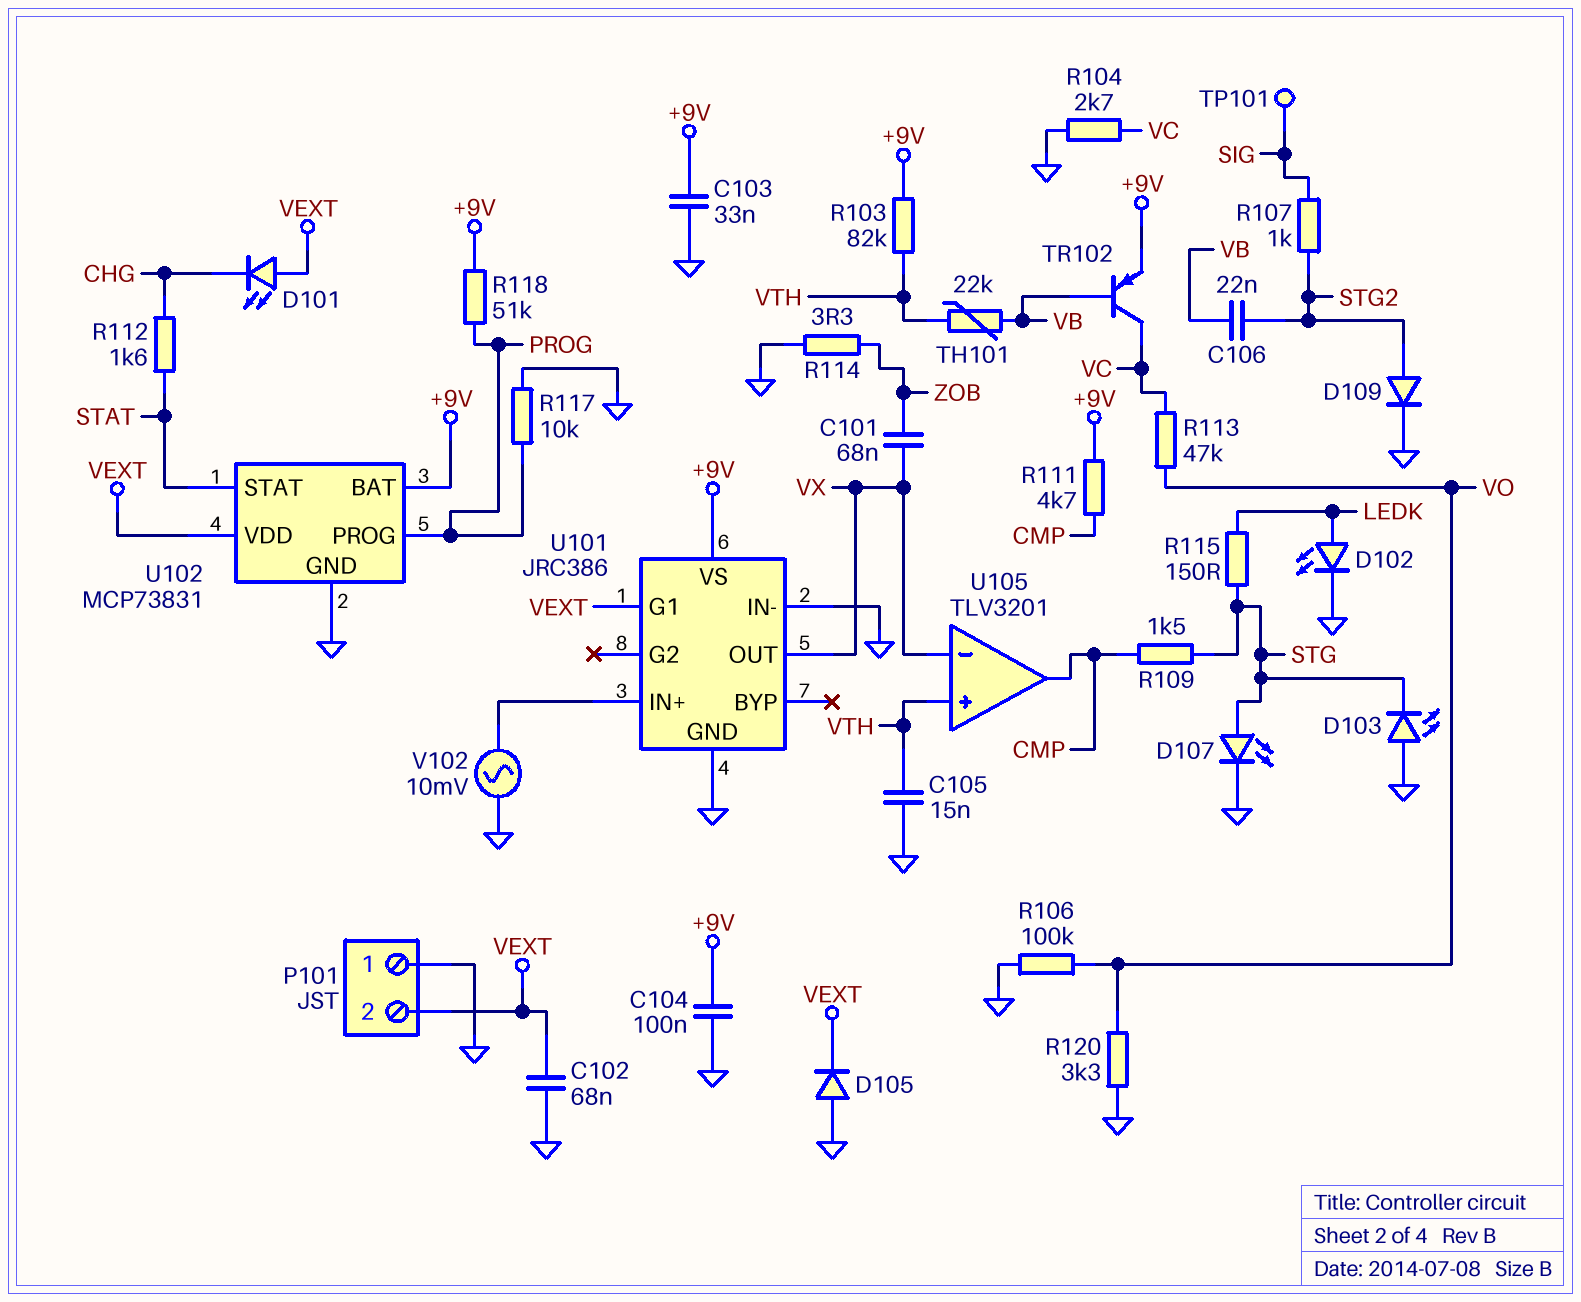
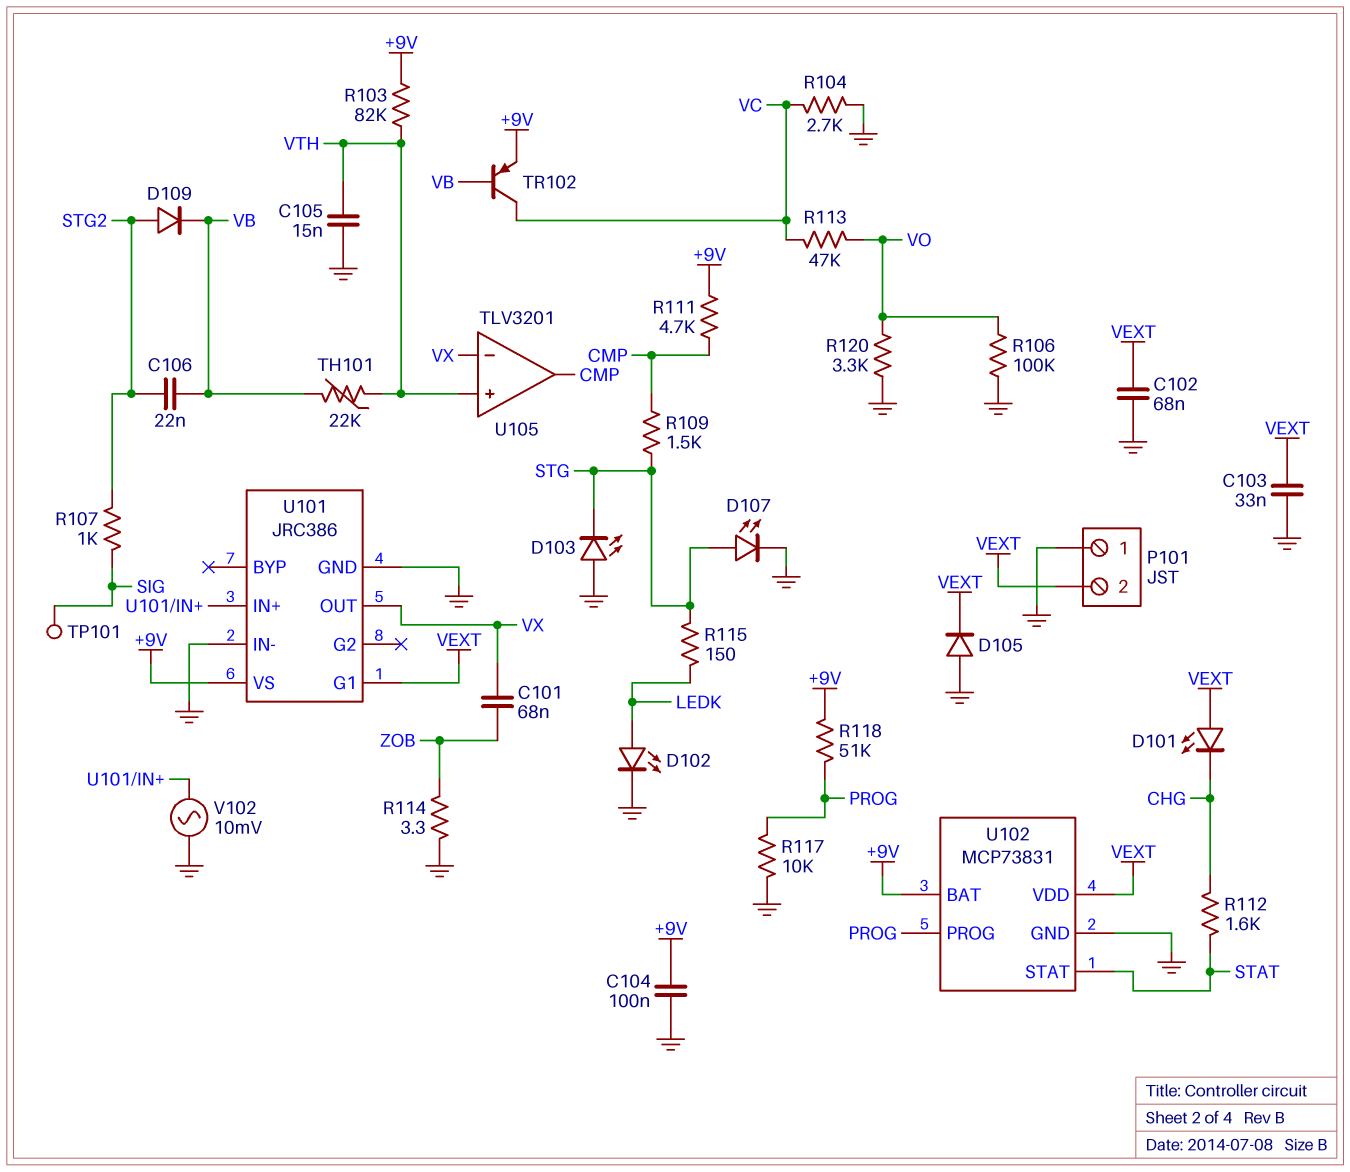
C103: 33nF (+9V, GND) -> 33nF (GND, VEXT)
D109: diode (A STG2, K GND) -> diode (A STG2, K VB)

